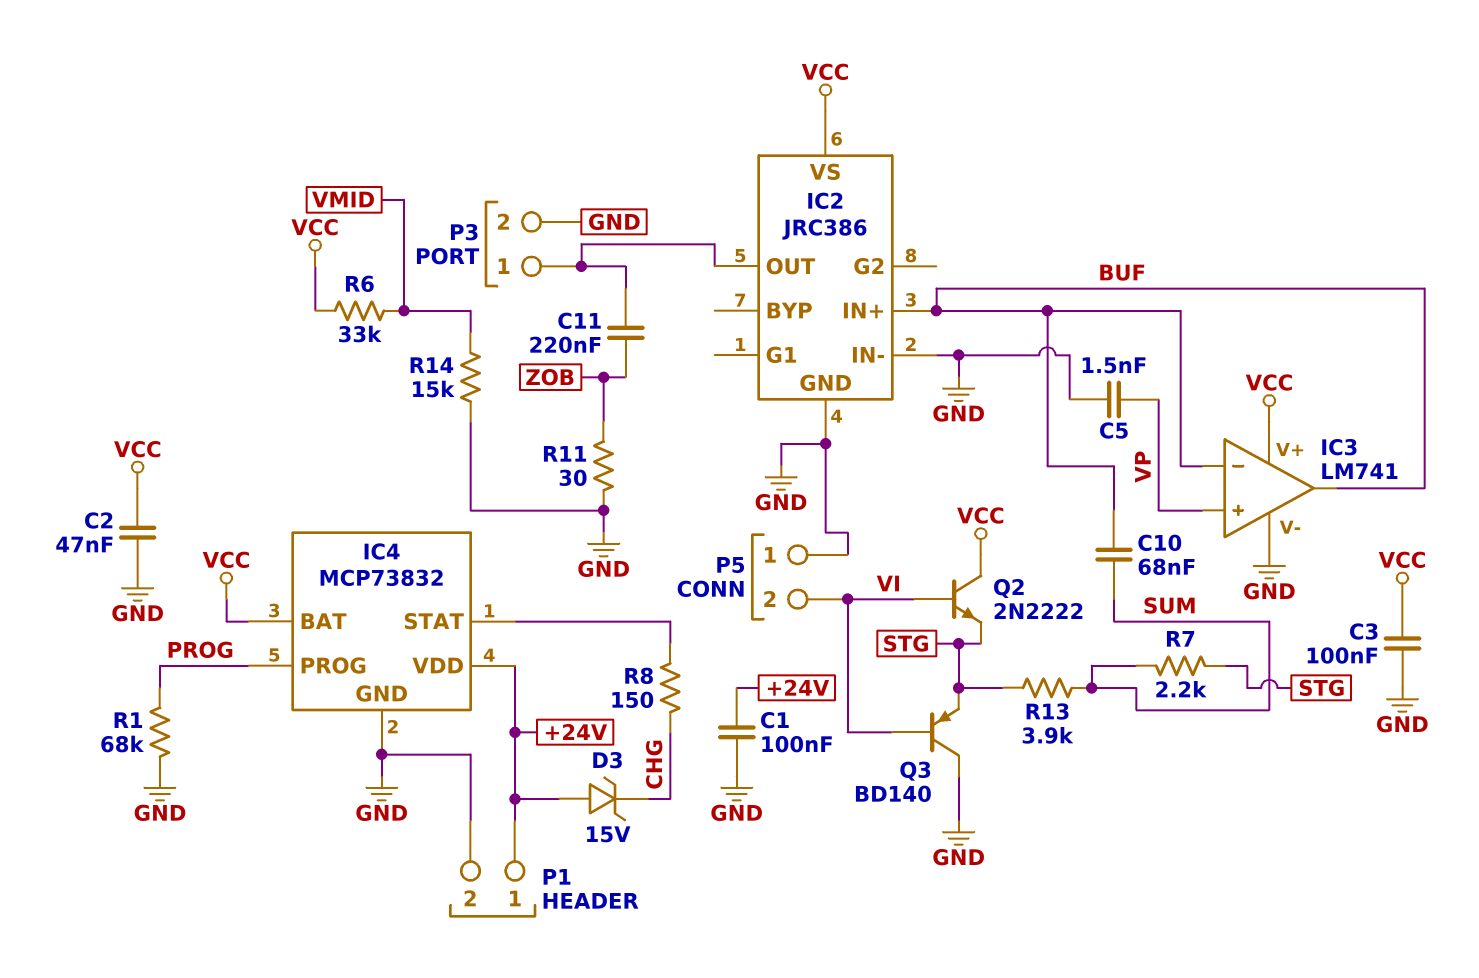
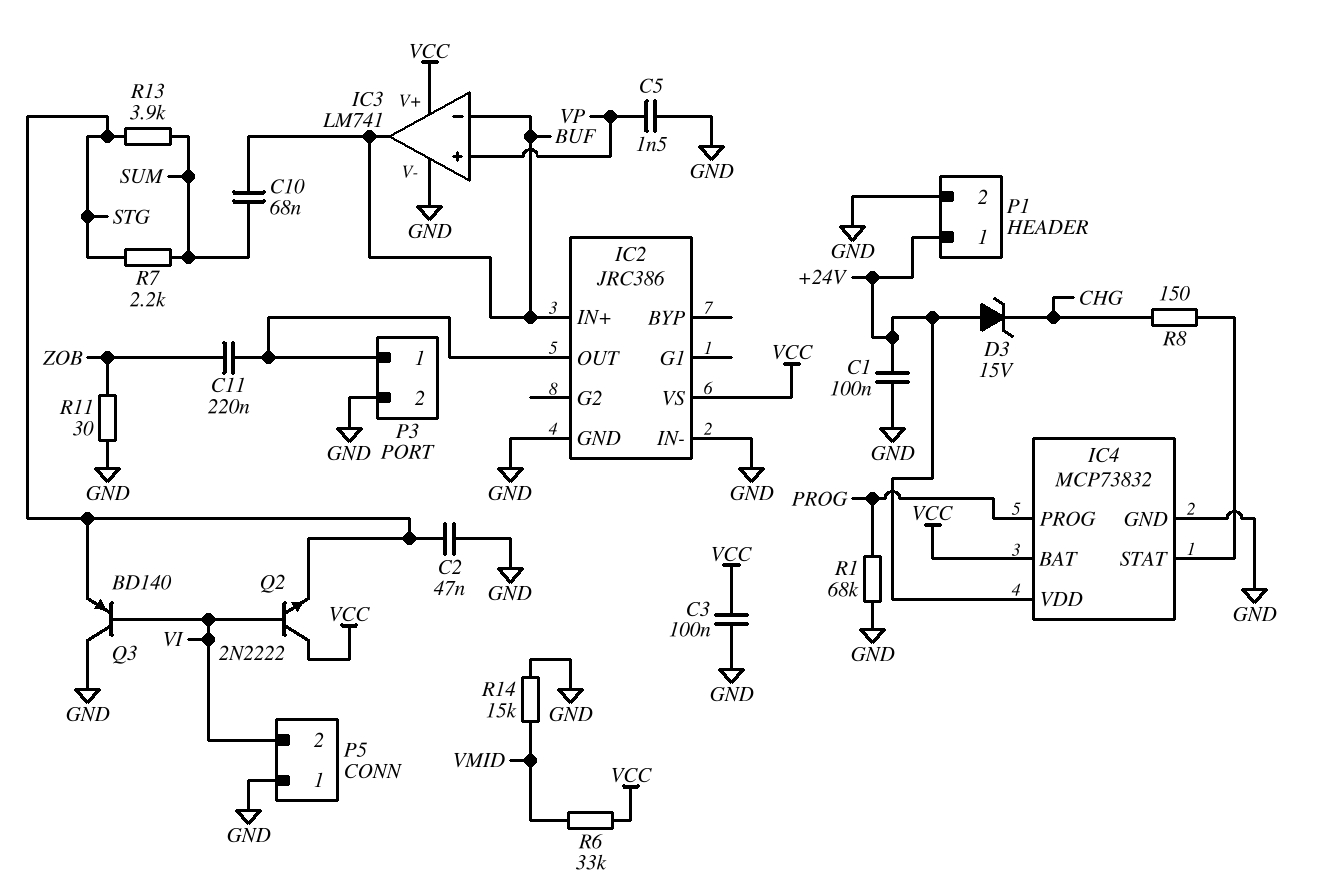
C2: 47nF (GND, VCC) -> 47nF (GND, STG)

